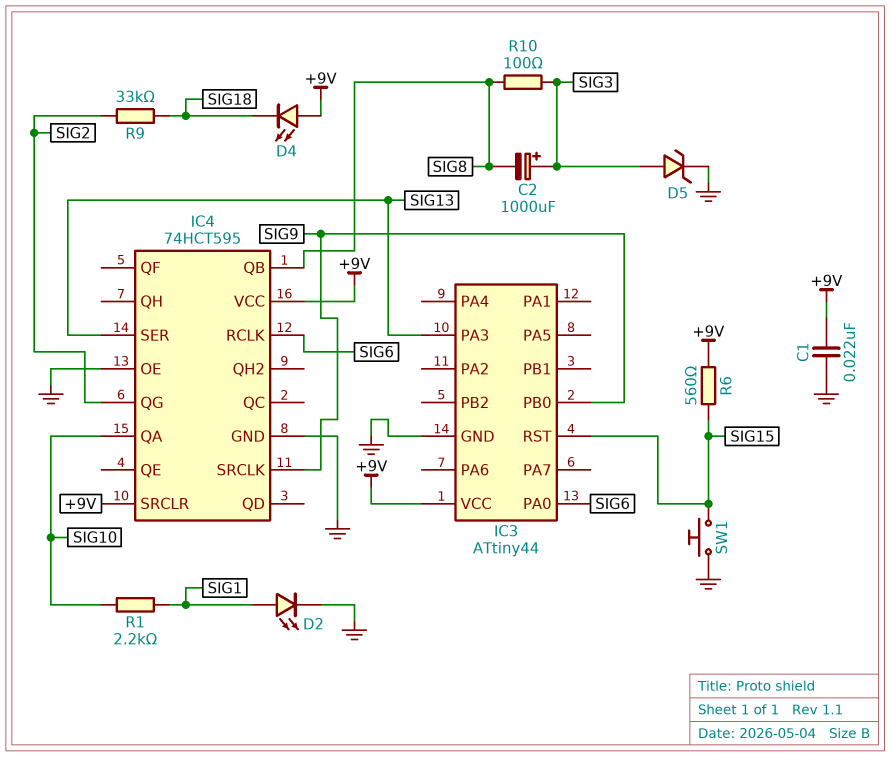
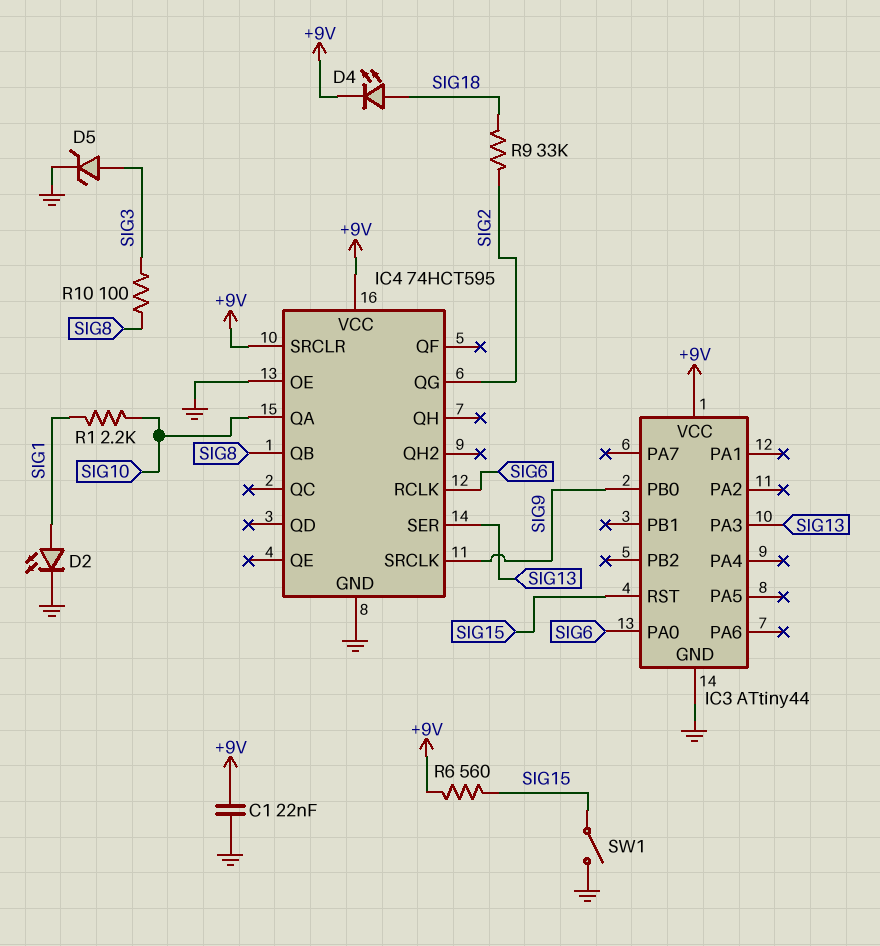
C2: 1000uF (plus SIG3, minus SIG8) -> none
D4: LED (A +9V, K SIG18) -> LED (A SIG18, K +9V)
SW1: button (GND, SIG15) -> switch (GND, SIG15)

